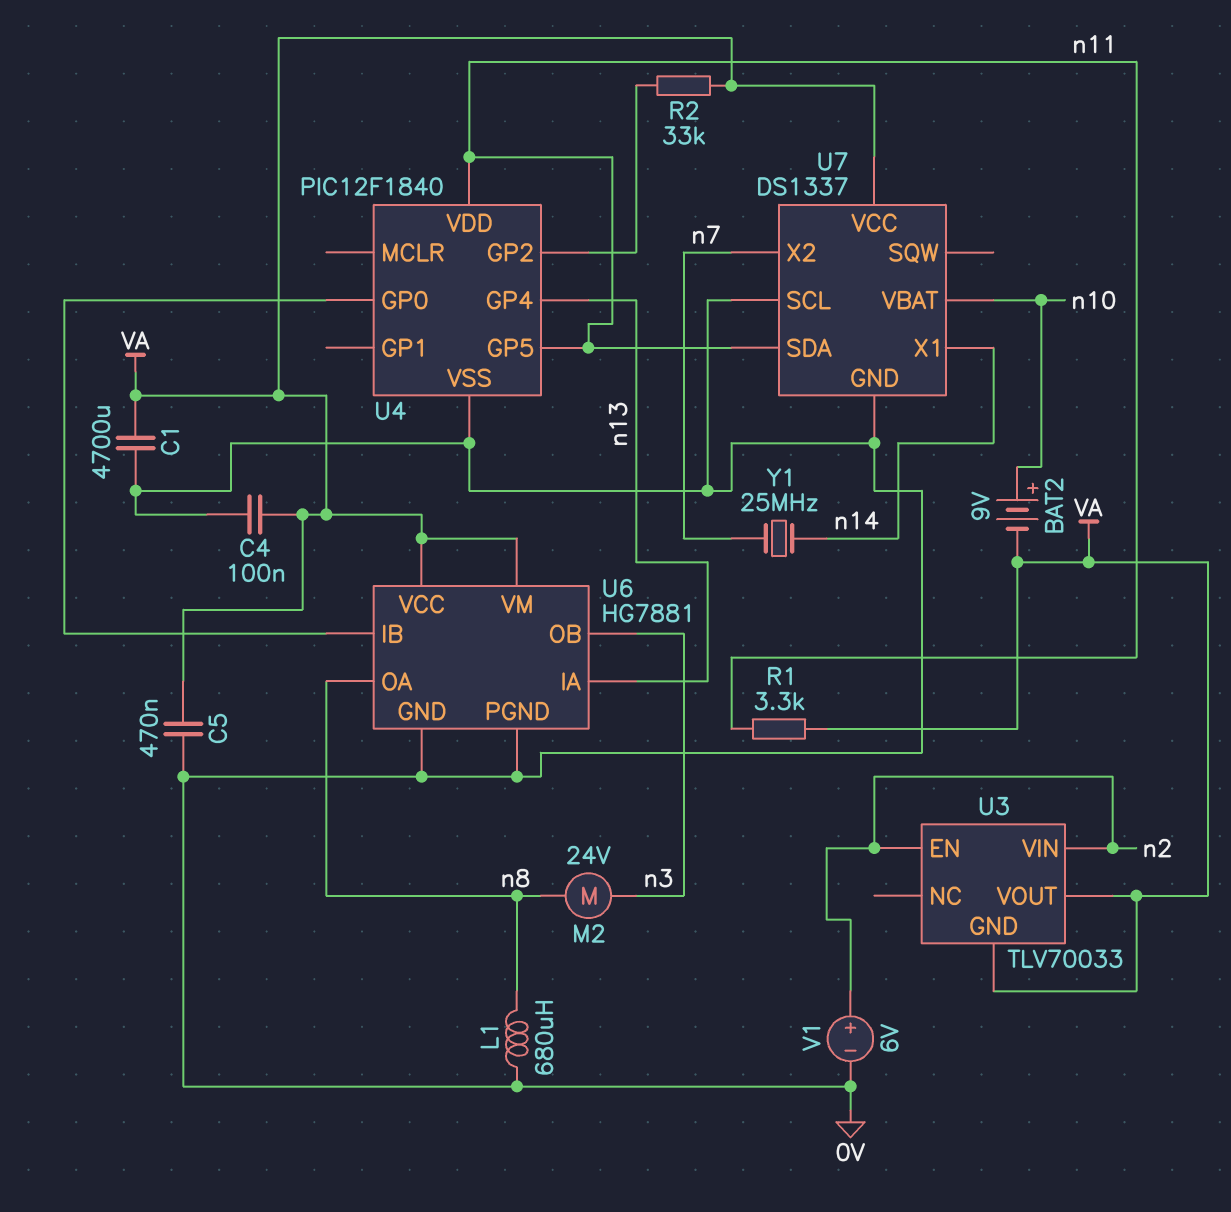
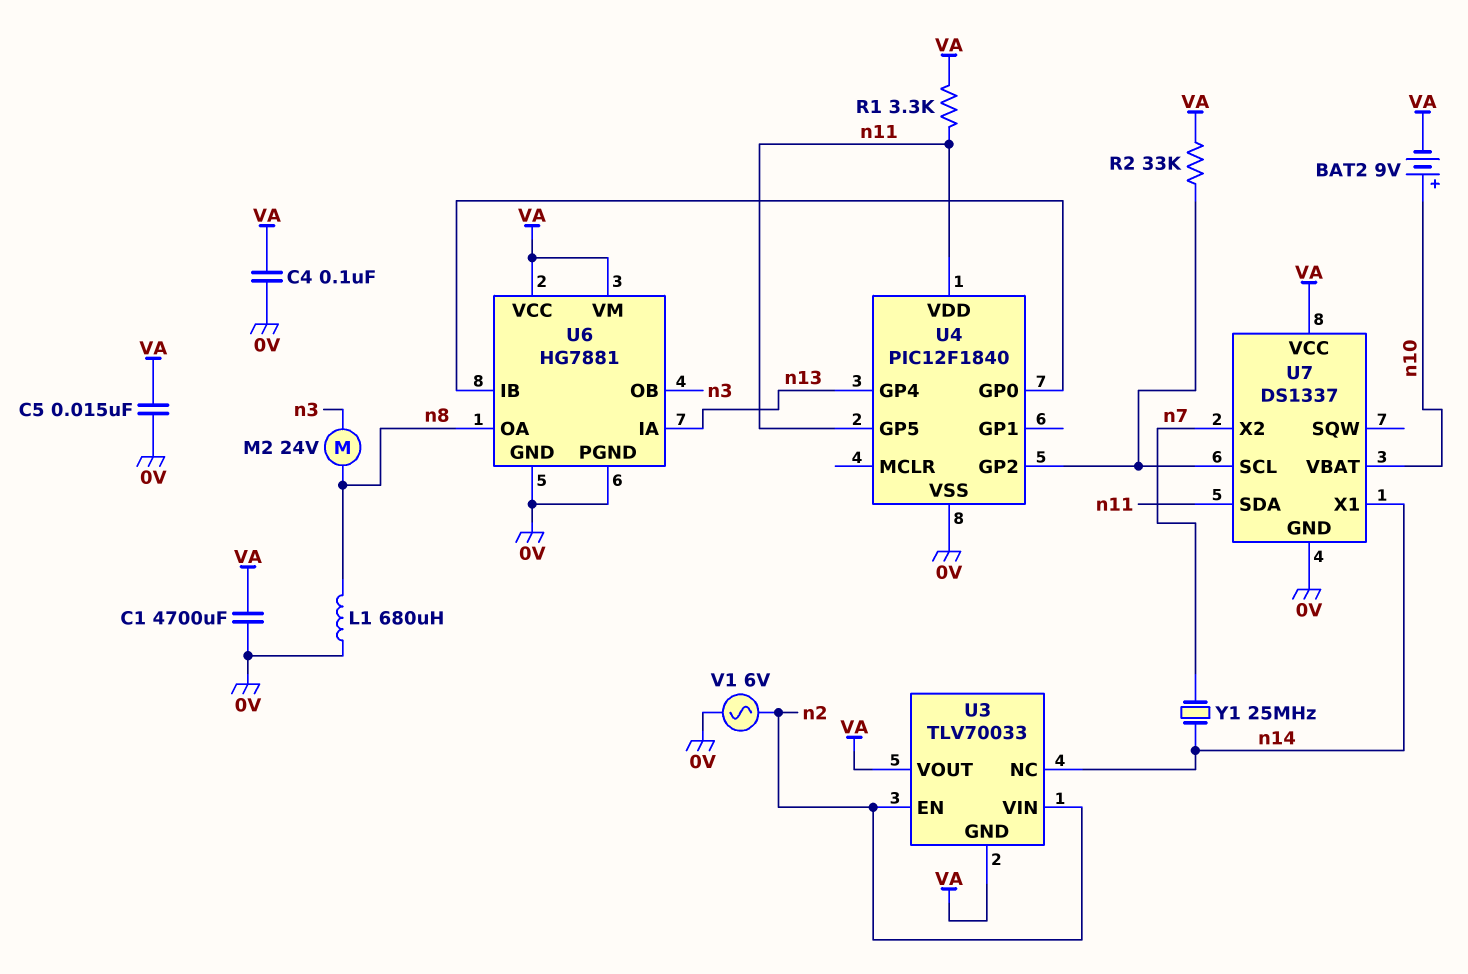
C5: 470nF (0V, VA) -> 15nF (0V, VA)
U3 pin NC: none -> n14
U7 pin SCL: 0V -> U4/GP2
V1: 6V (plus n2, minus 0V) -> AC 6V (0V, n2)

